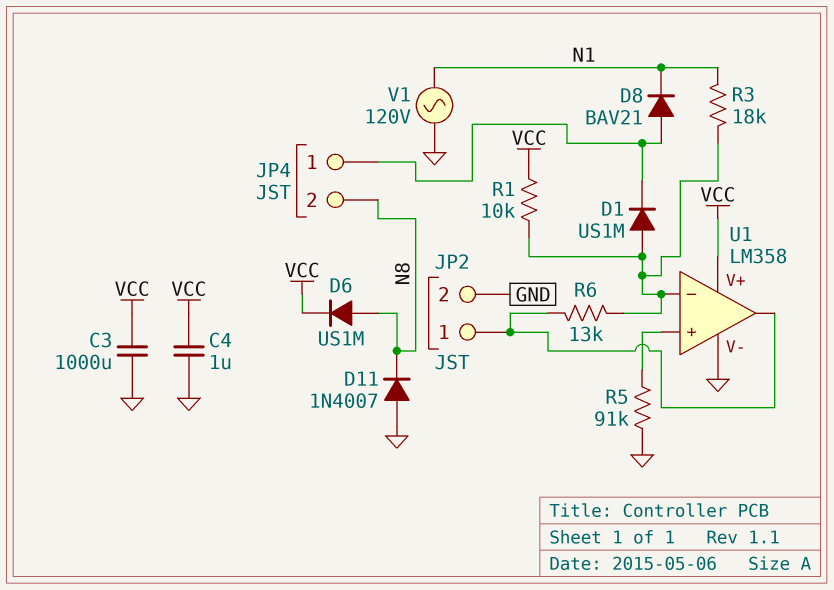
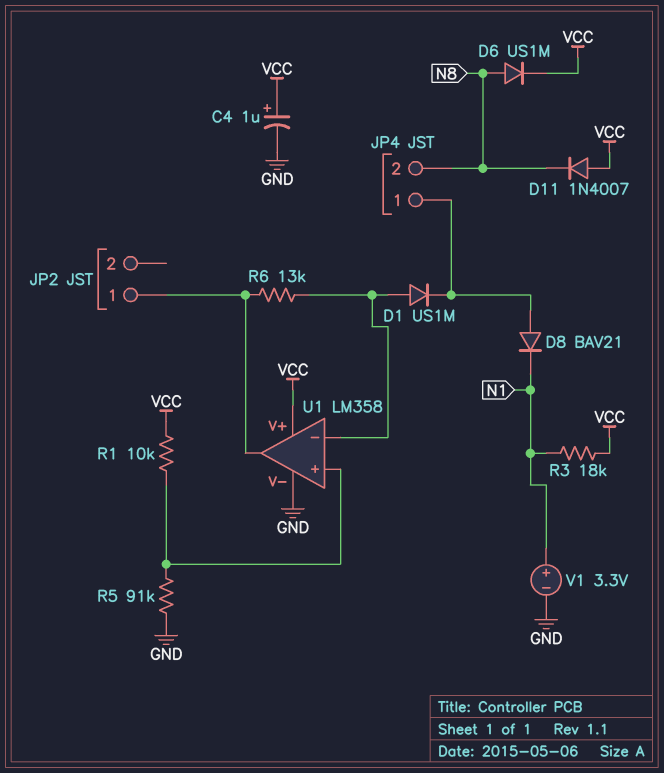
C3: 1000uF (GND, VCC) -> none
C4: 1uF (GND, VCC) -> 1uF (plus VCC, minus GND)
D11: diode 1N4007 (A GND, K N8) -> diode 1N4007 (A VCC, K N8)
JP2 pin 2: GND -> none
R1: 10k (U1/in-, VCC) -> 10k (U1/in+, VCC)
R3: 18k (N1, U1/in-) -> 18k (N1, VCC)
V1: AC 120V (GND, N1) -> 3.3V (plus N1, minus GND)

